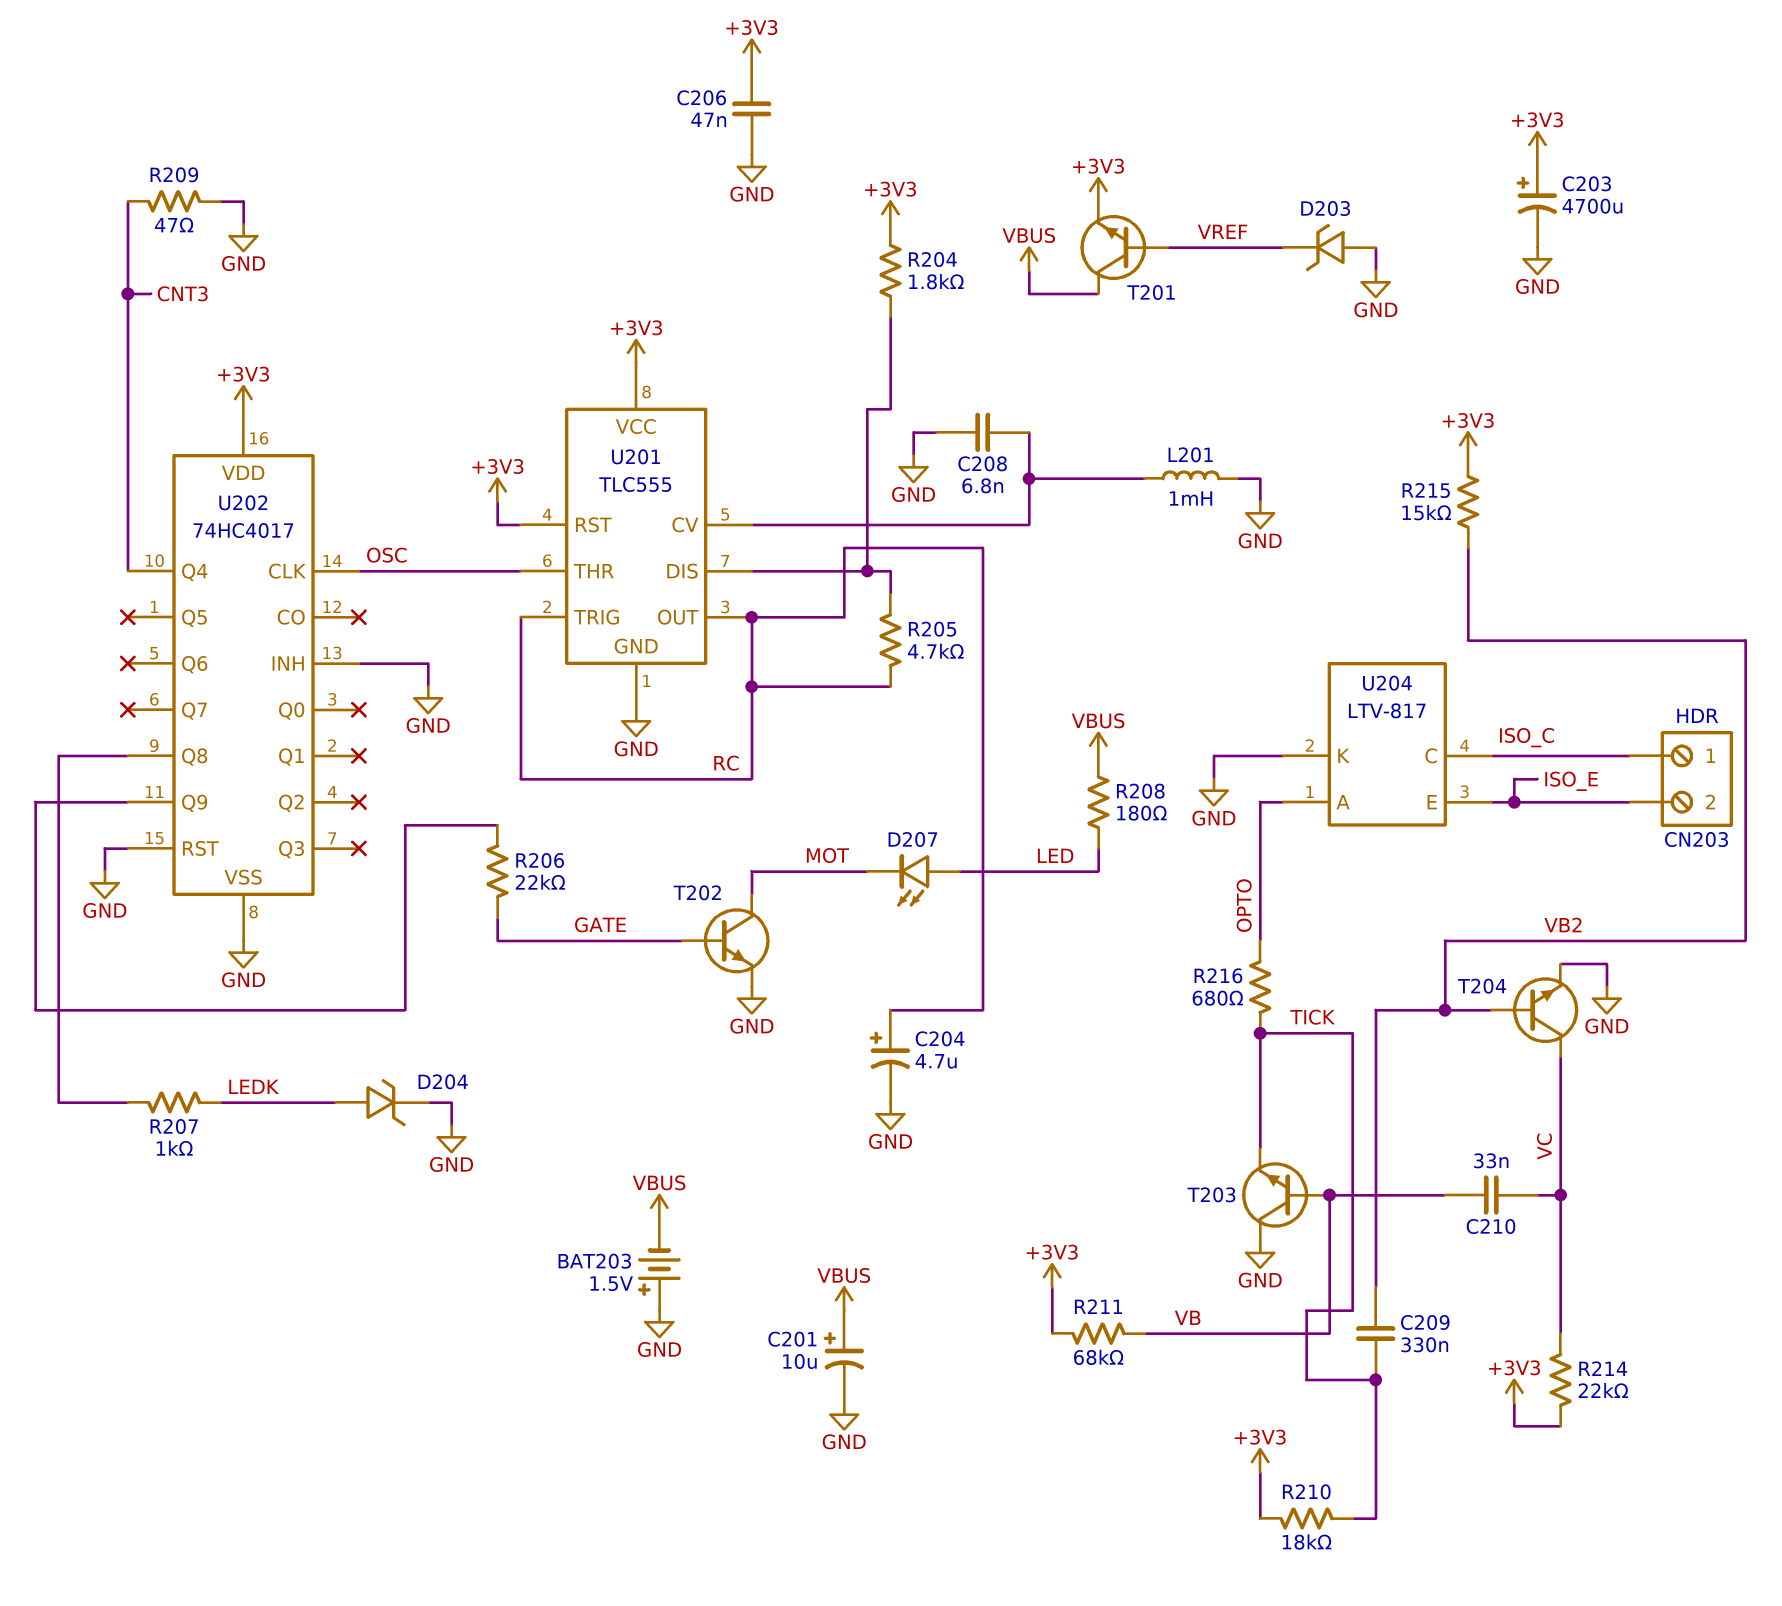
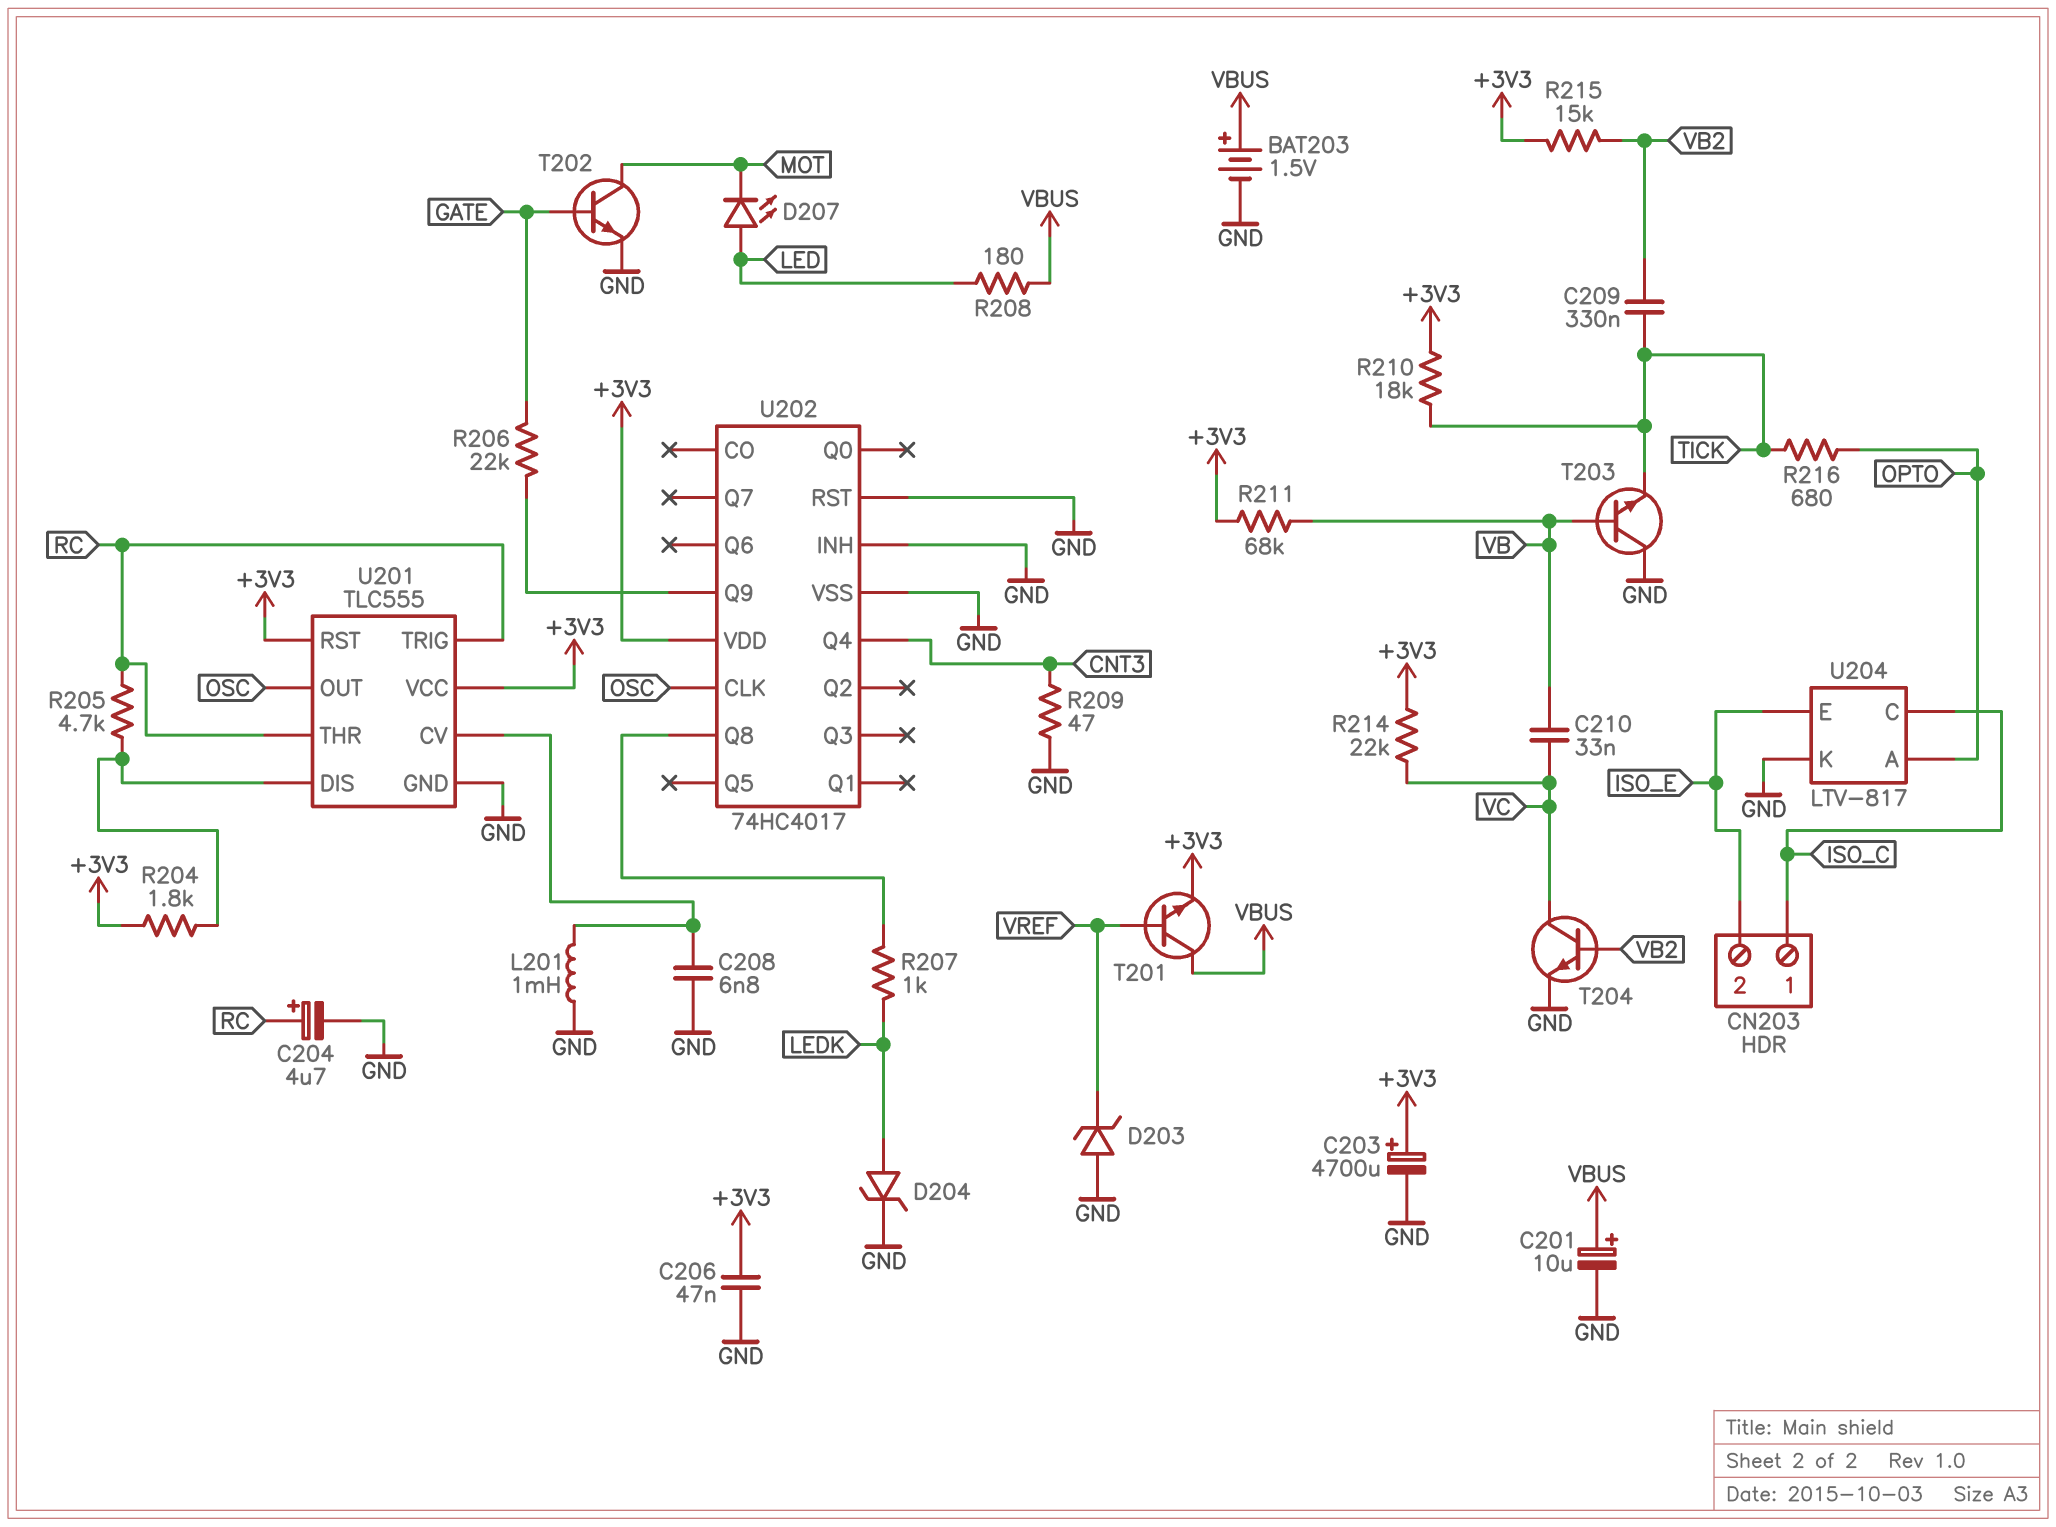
BAT203: 1.5V (plus GND, minus VBUS) -> 1.5V (plus VBUS, minus GND)
U201 pin OUT: RC -> OSC
U201 pin THR: OSC -> RC

